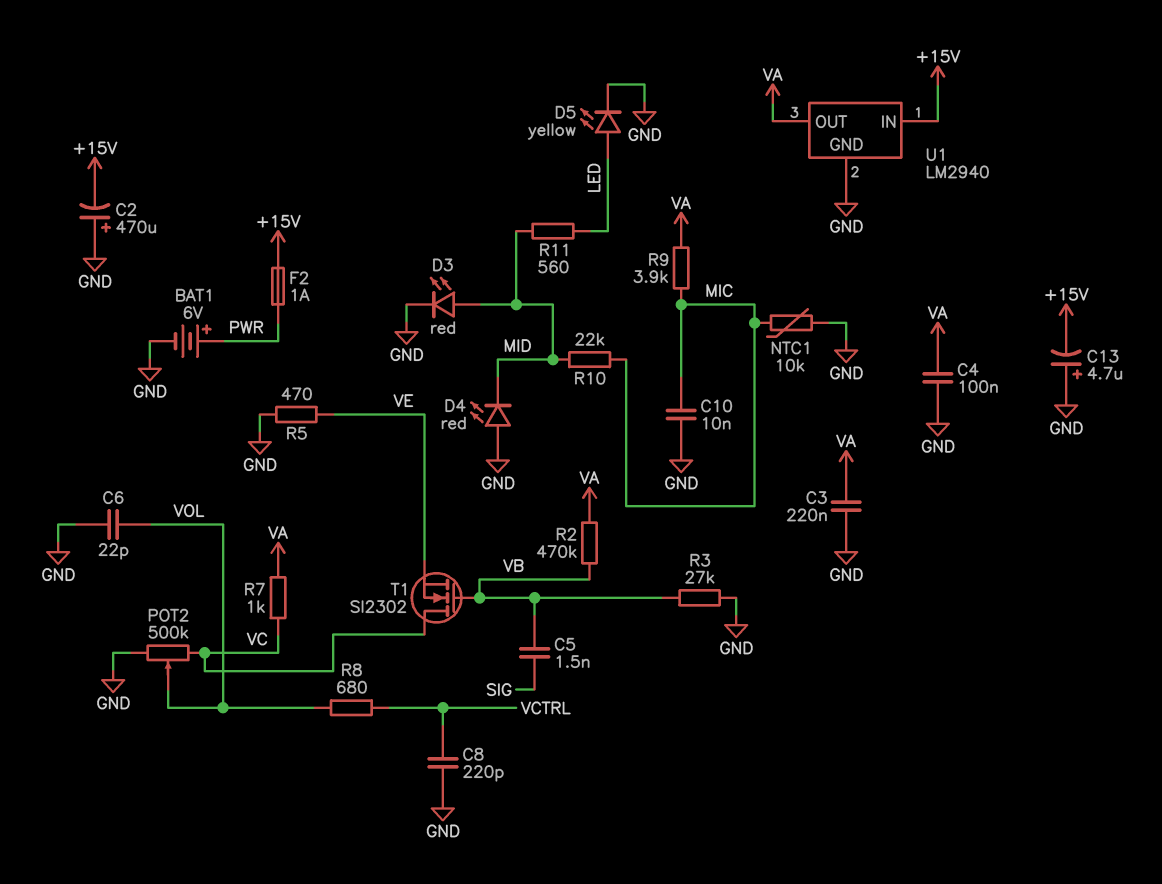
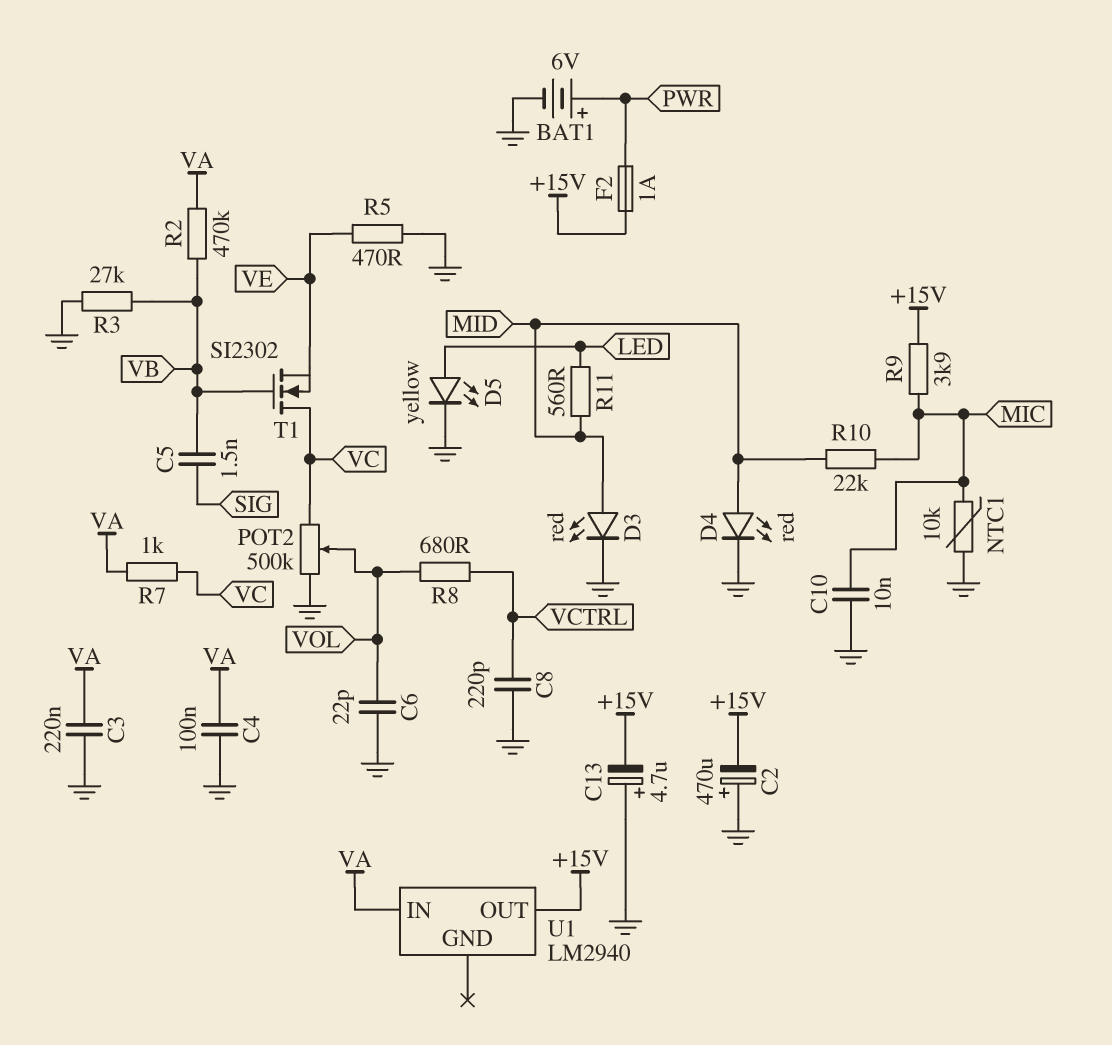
D4: LED red (A GND, K MID) -> LED red (A MID, K GND)
R9: 3.9k (MIC, VA) -> 3.9k (+15V, MIC)
U1 pin GND: GND -> none
U1 pin IN: +15V -> VA
U1 pin OUT: VA -> +15V

